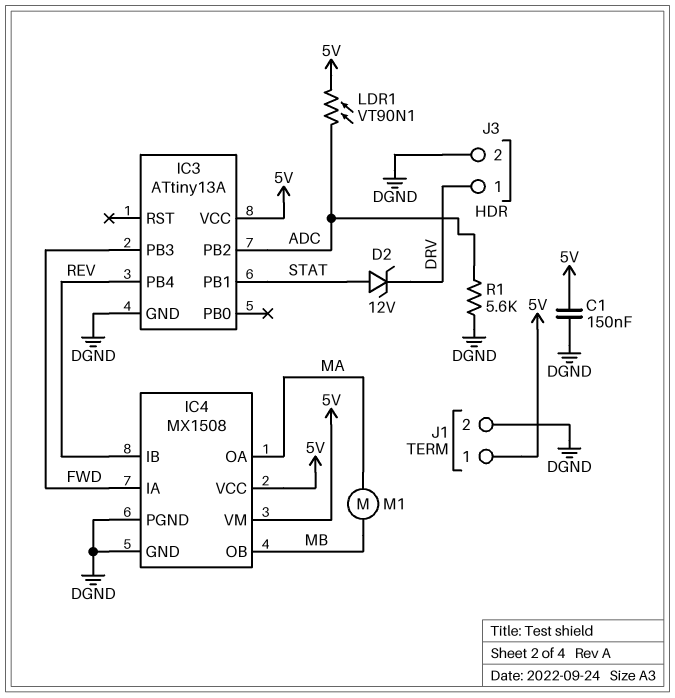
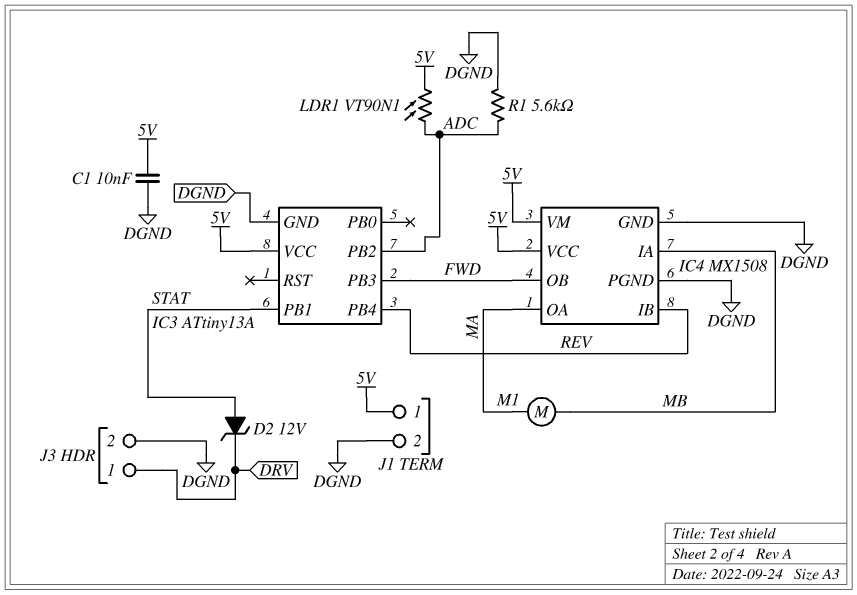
C1: 150nF (5V, DGND) -> 10nF (5V, DGND)
IC4 pin IA: FWD -> MB
IC4 pin OB: MB -> FWD

